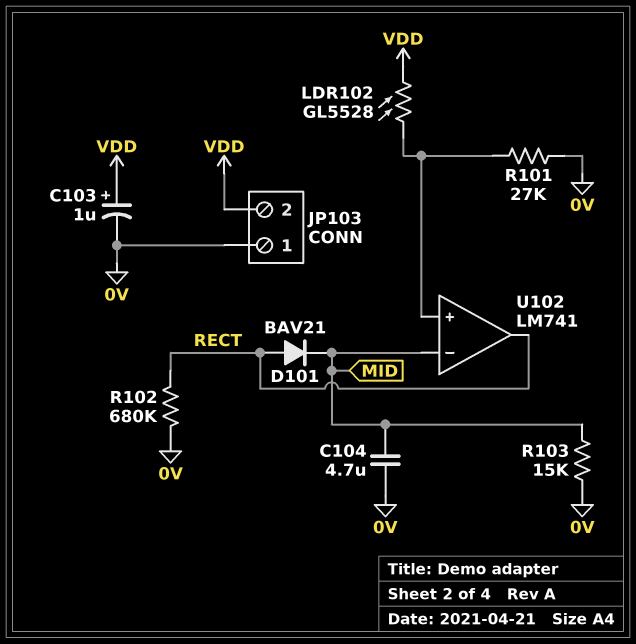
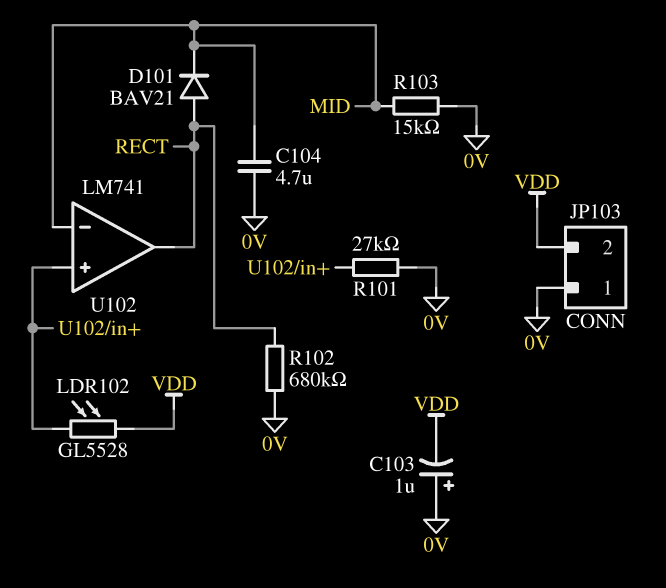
C103: 1uF (plus VDD, minus 0V) -> 1uF (plus 0V, minus VDD)

